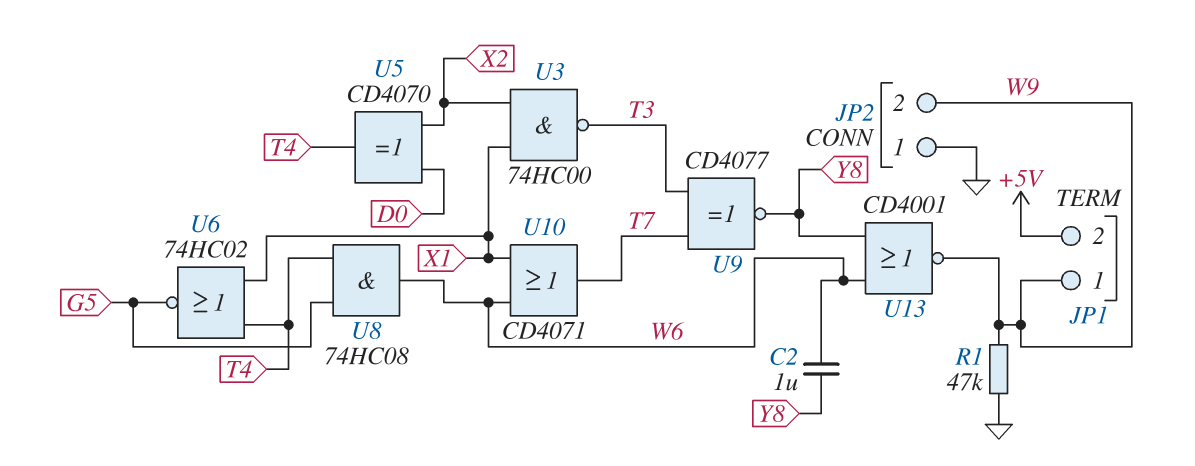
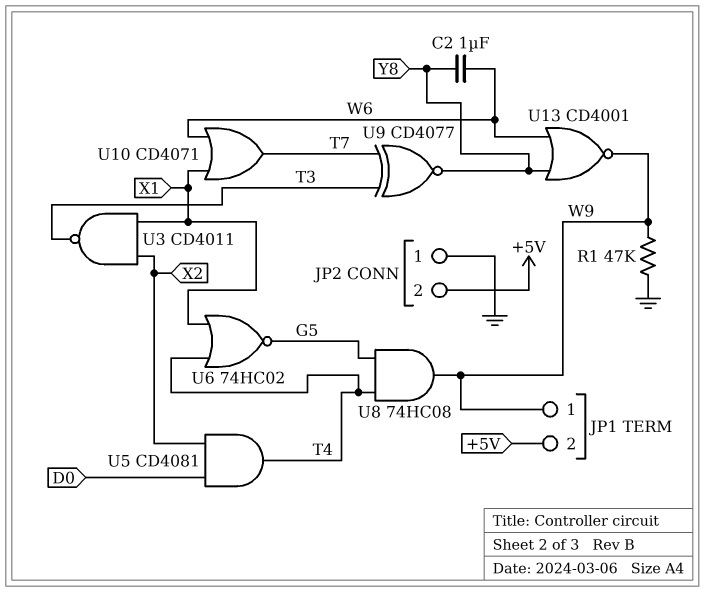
JP2 pin 2: W9 -> +5V
U3: NAND 74HC00 (in X1, in X2, out T3) -> NAND CD4011 (in X1, in X2, out T3)
U5: XOR CD4070 (in D0, in X2, out T4) -> AND CD4081 (in D0, in X2, out T4)
U8: AND 74HC08 (in G5, in T4, out W6) -> AND 74HC08 (in G5, in T4, out W9)

